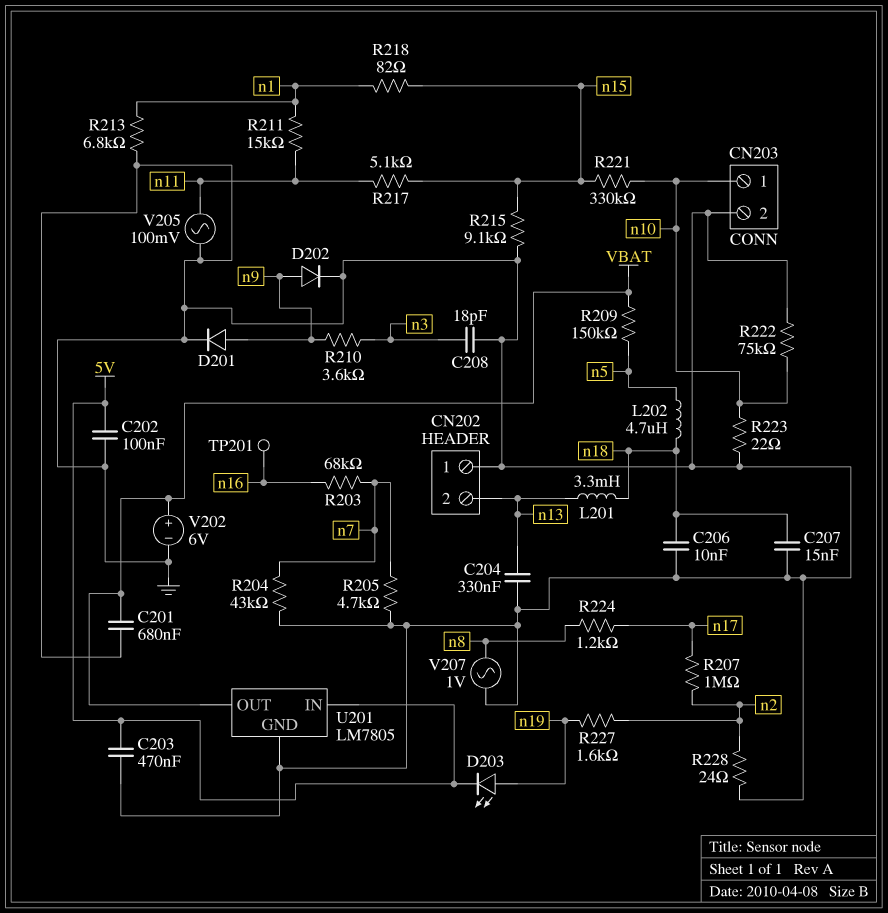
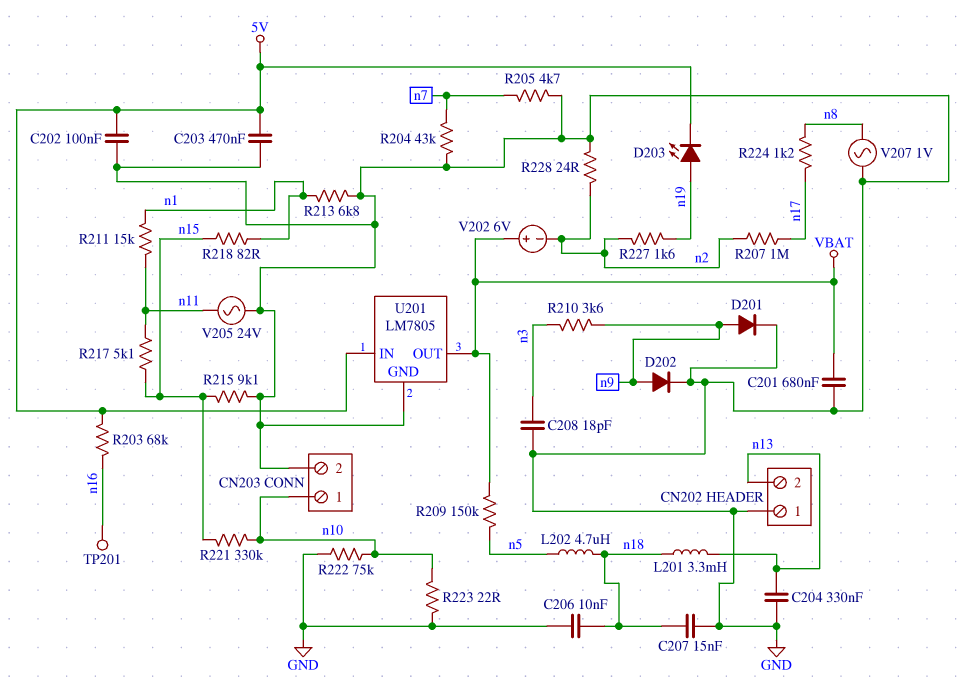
R203: 68k (n7, n16) -> 68k (5V, n16)
V202: 6V (plus VBAT, minus GND) -> 6V (plus VBAT, minus n2)
V205: AC 100mV (GND, n11) -> AC 24V (GND, n11)

